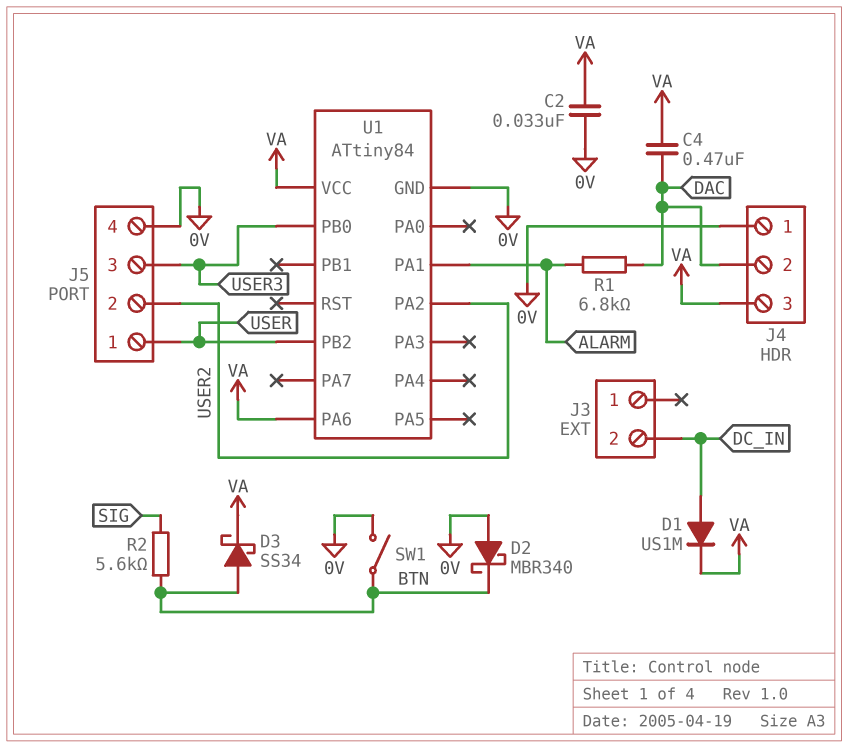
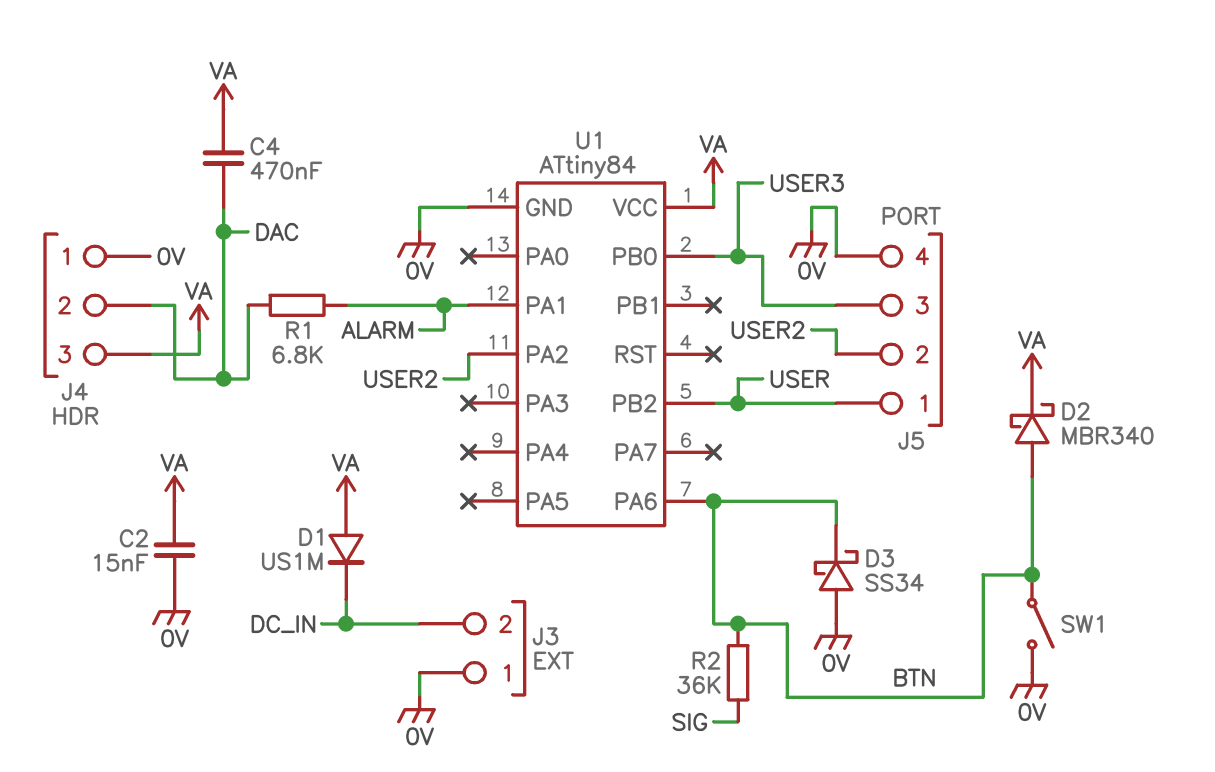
C2: 33nF (0V, VA) -> 15nF (0V, VA)
D1: diode US1M (A DC_IN, K VA) -> diode US1M (A VA, K DC_IN)
D2: schottky MBR340 (A 0V, K BTN) -> schottky MBR340 (A BTN, K VA)
D3: schottky SS34 (A BTN, K VA) -> schottky SS34 (A 0V, K BTN)
J3 pin 1: none -> 0V
R2: 5.6k (BTN, SIG) -> 36k (BTN, SIG)
U1 pin PA6: VA -> BTN

